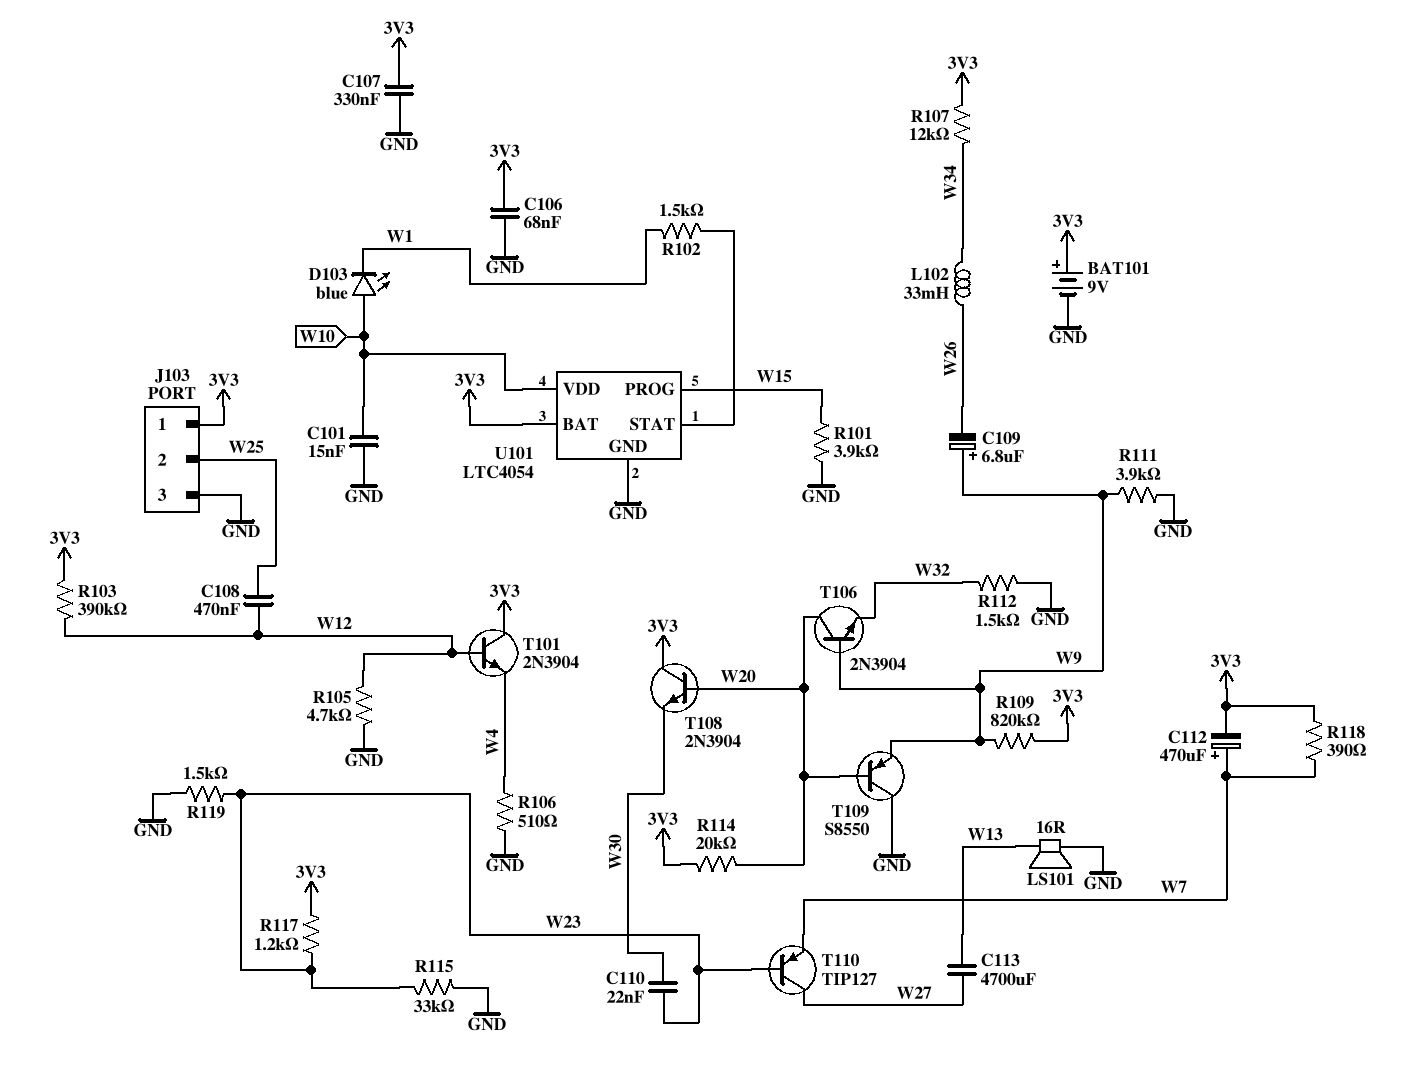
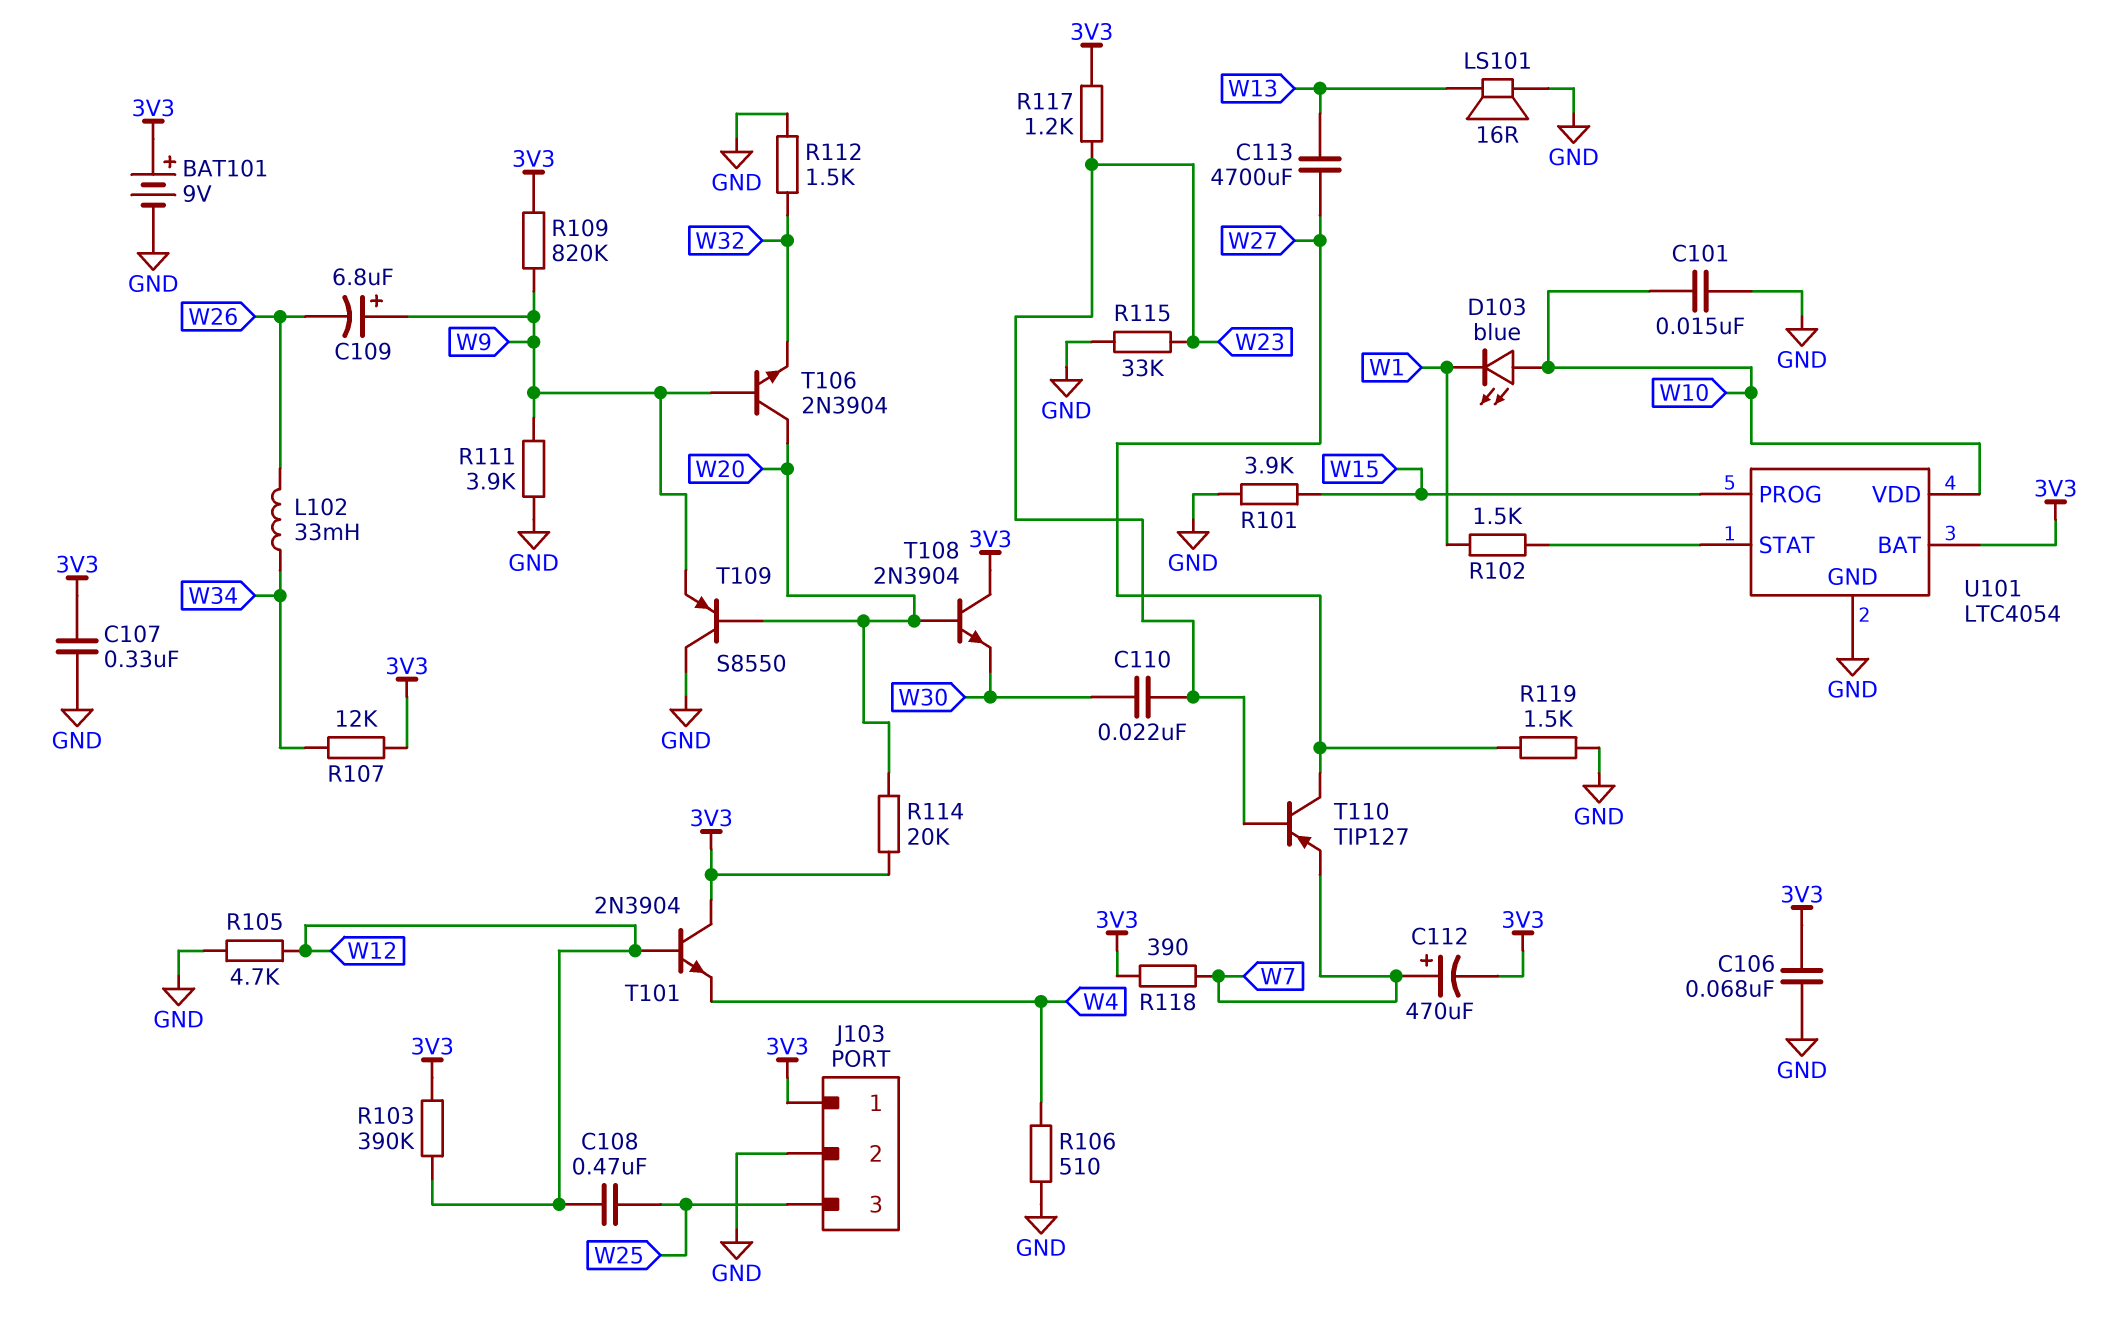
J103 pin 2: W25 -> GND
J103 pin 3: GND -> W25
R119: 1.5k (GND, W23) -> 1.5k (GND, W27)

